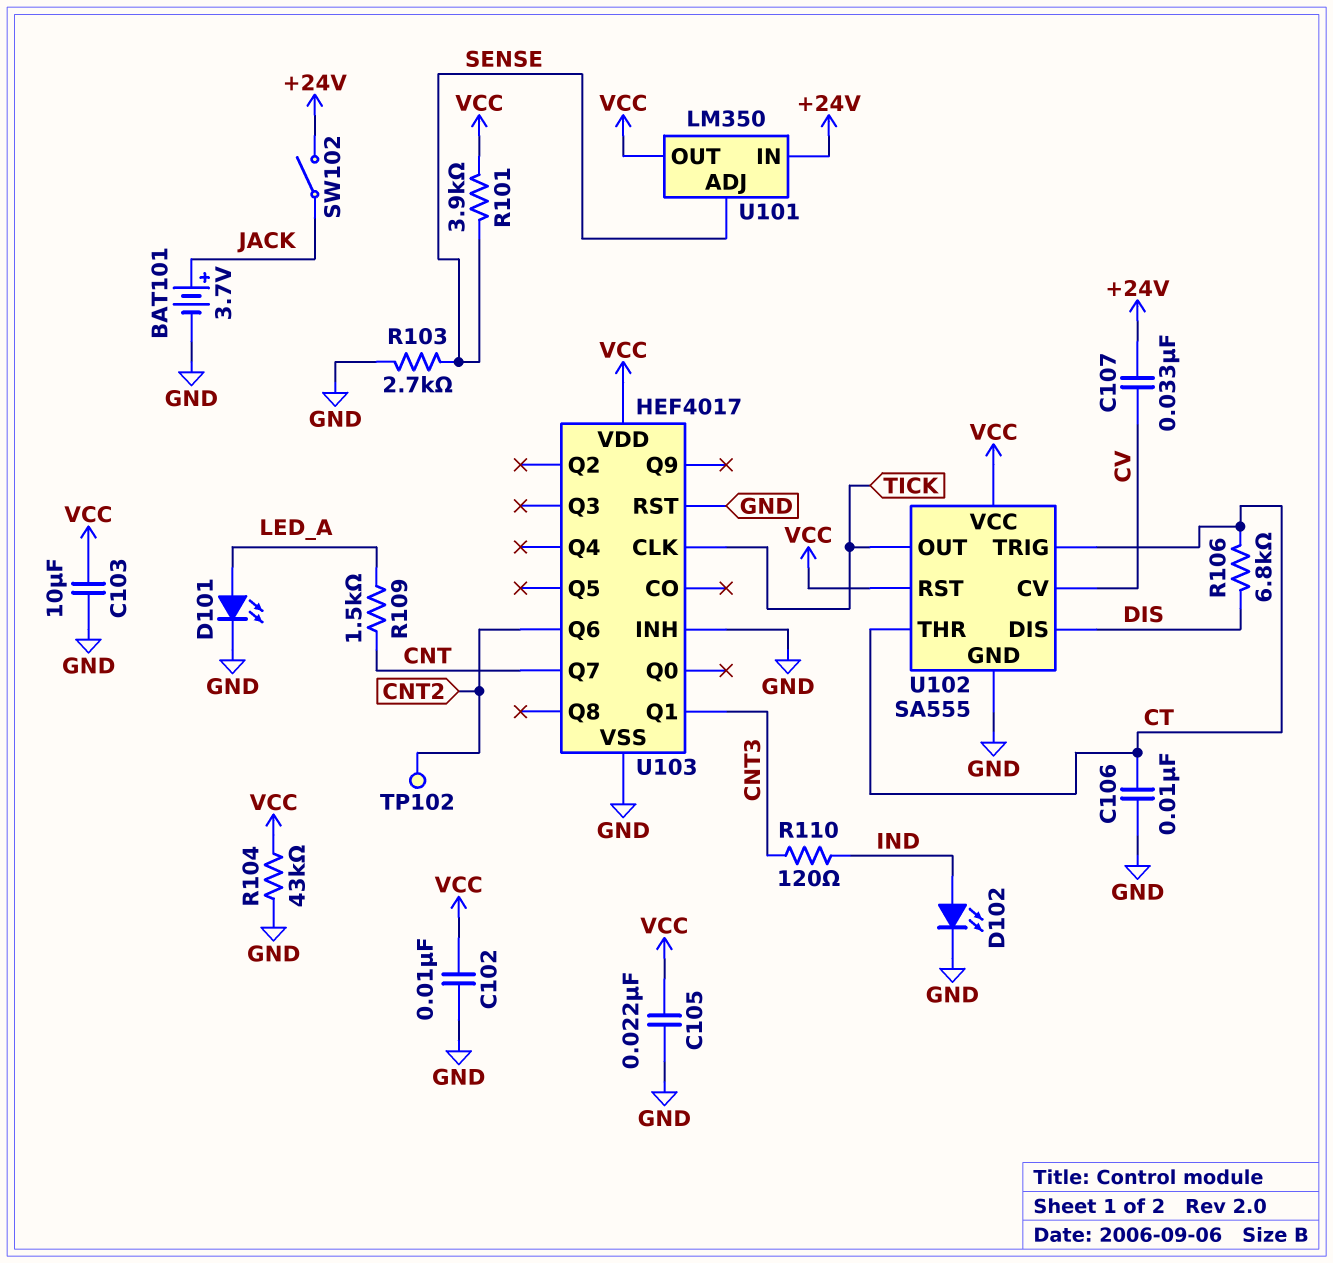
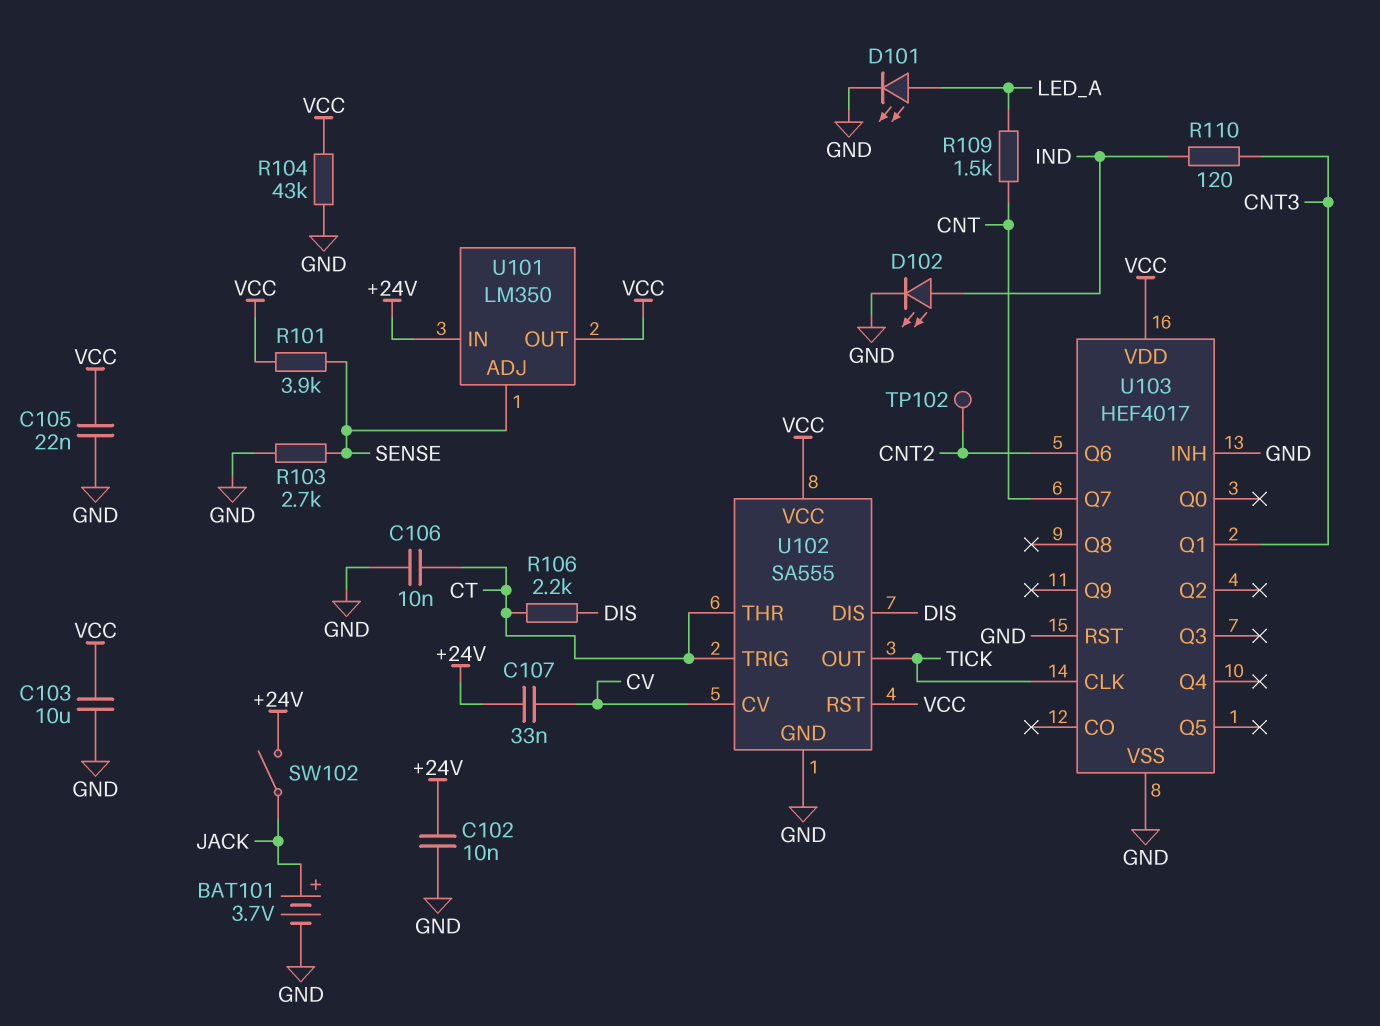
C102: 10nF (GND, VCC) -> 10nF (+24V, GND)
R106: 6.8k (CT, DIS) -> 2.2k (CT, DIS)

